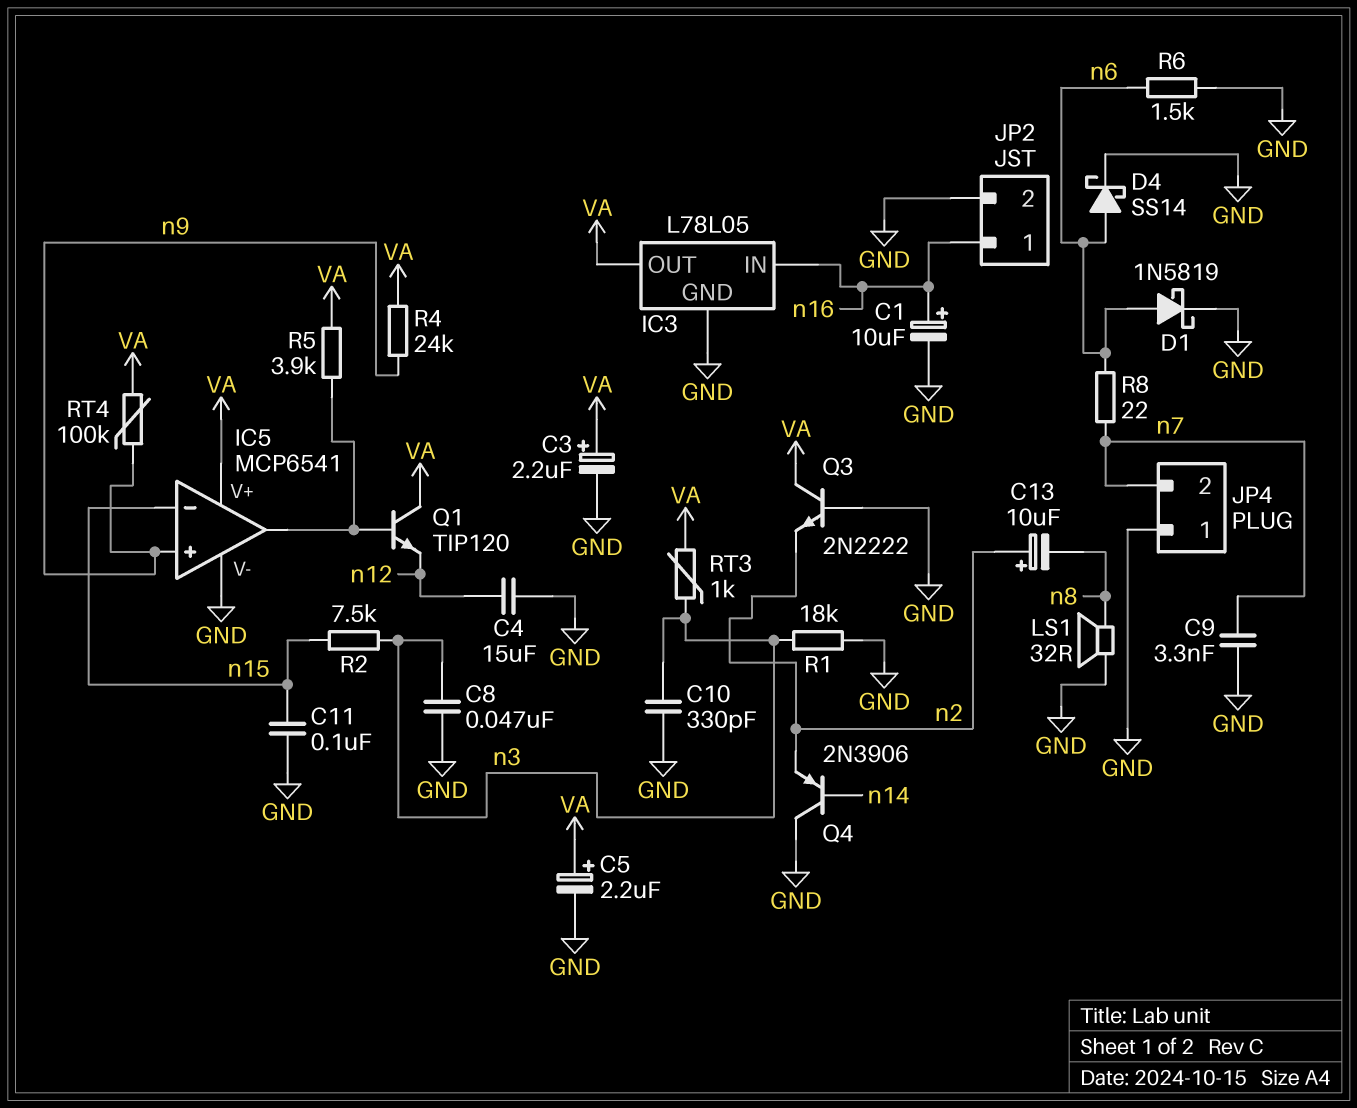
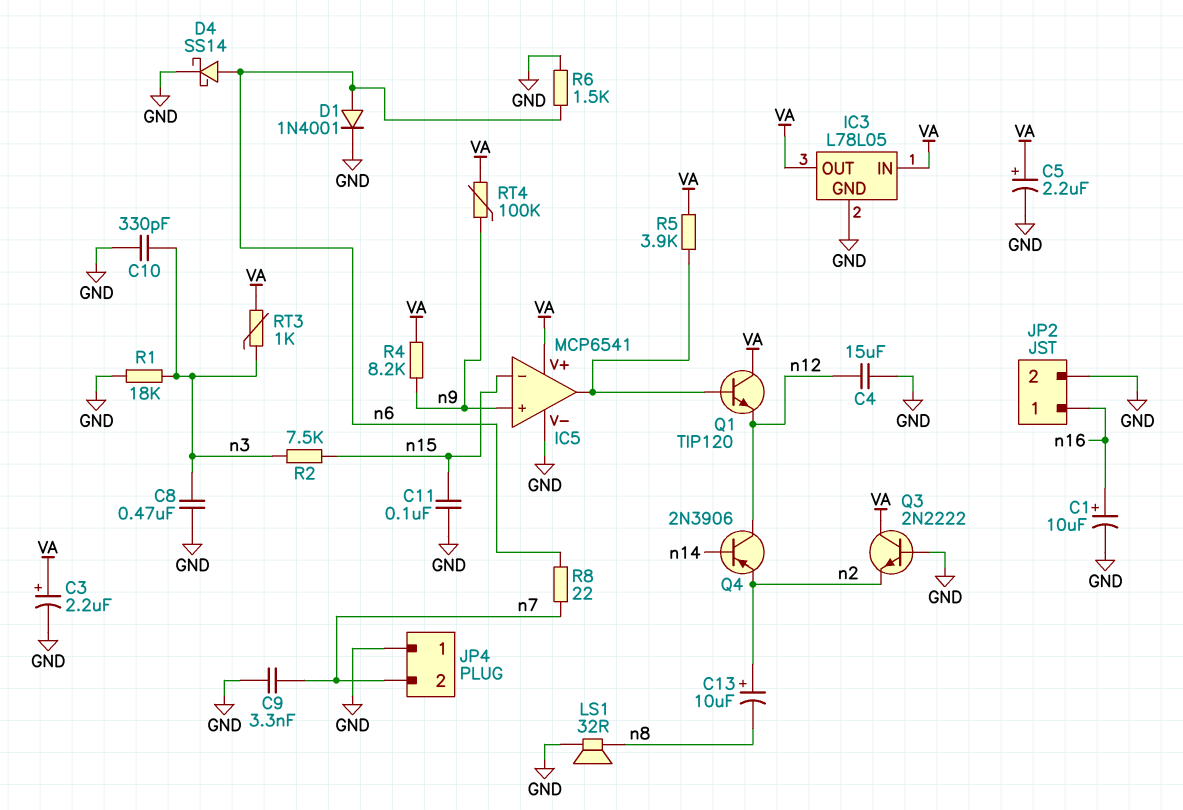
C8: 47nF (GND, n3) -> 470nF (GND, n3)
D1: schottky 1N5819 (A n6, K GND) -> diode 1N4001 (A n6, K GND)
IC3 pin IN: n16 -> VA
Q4: PNP 2N3906 (B n14, C GND, E n2) -> PNP 2N3906 (B n14, C n12, E n2)
R4: 24k (VA, n9) -> 8.2k (VA, n9)

